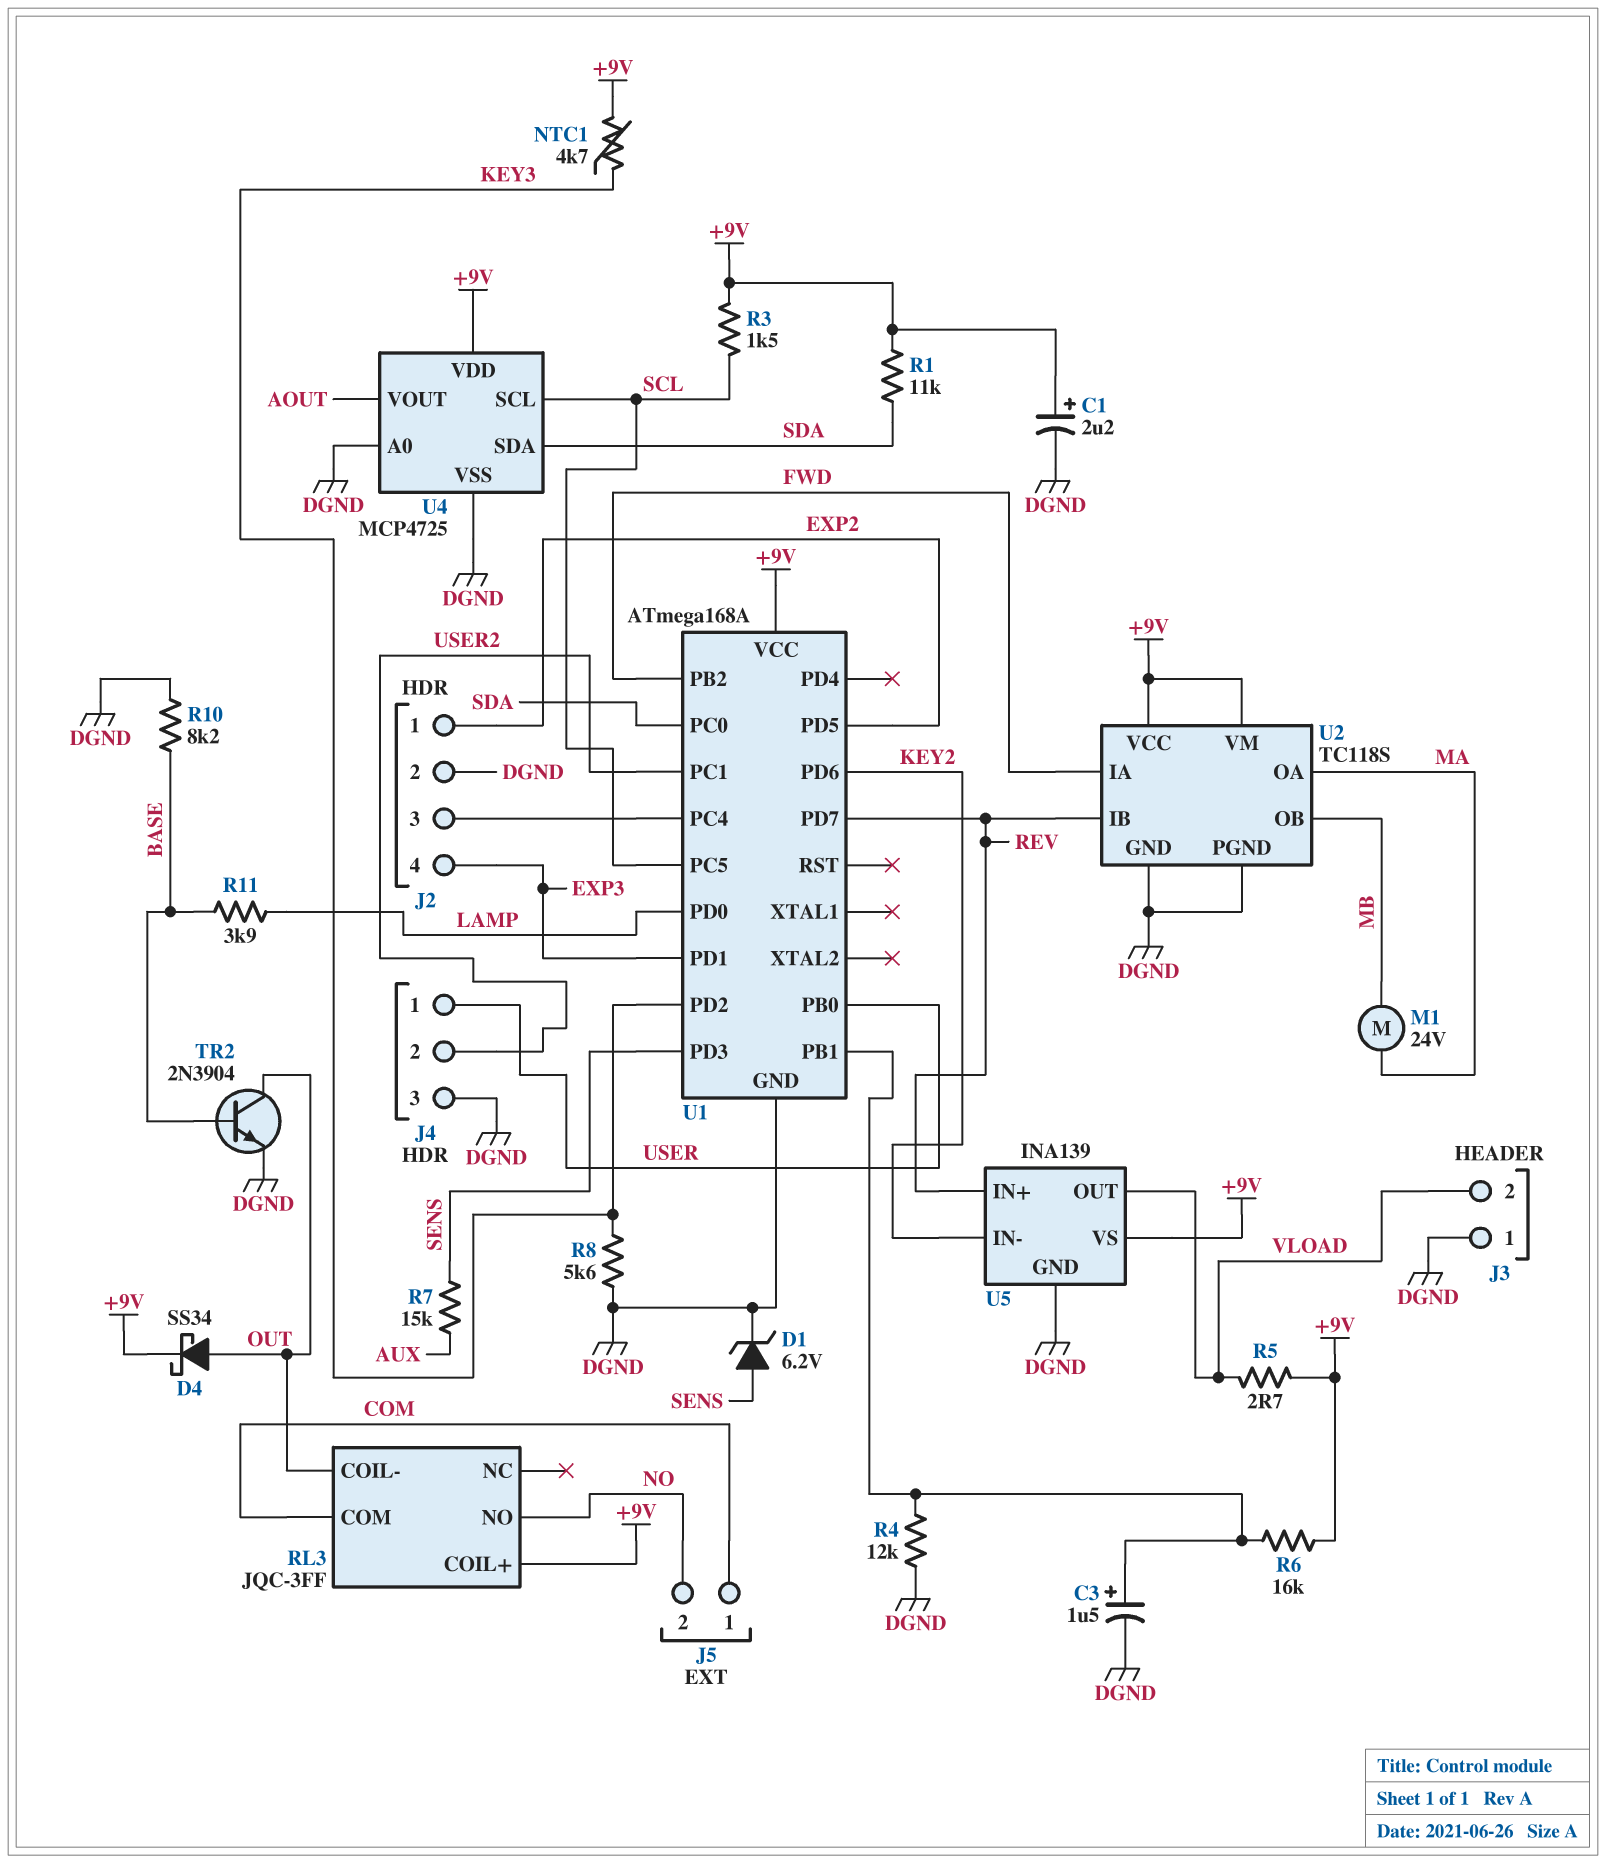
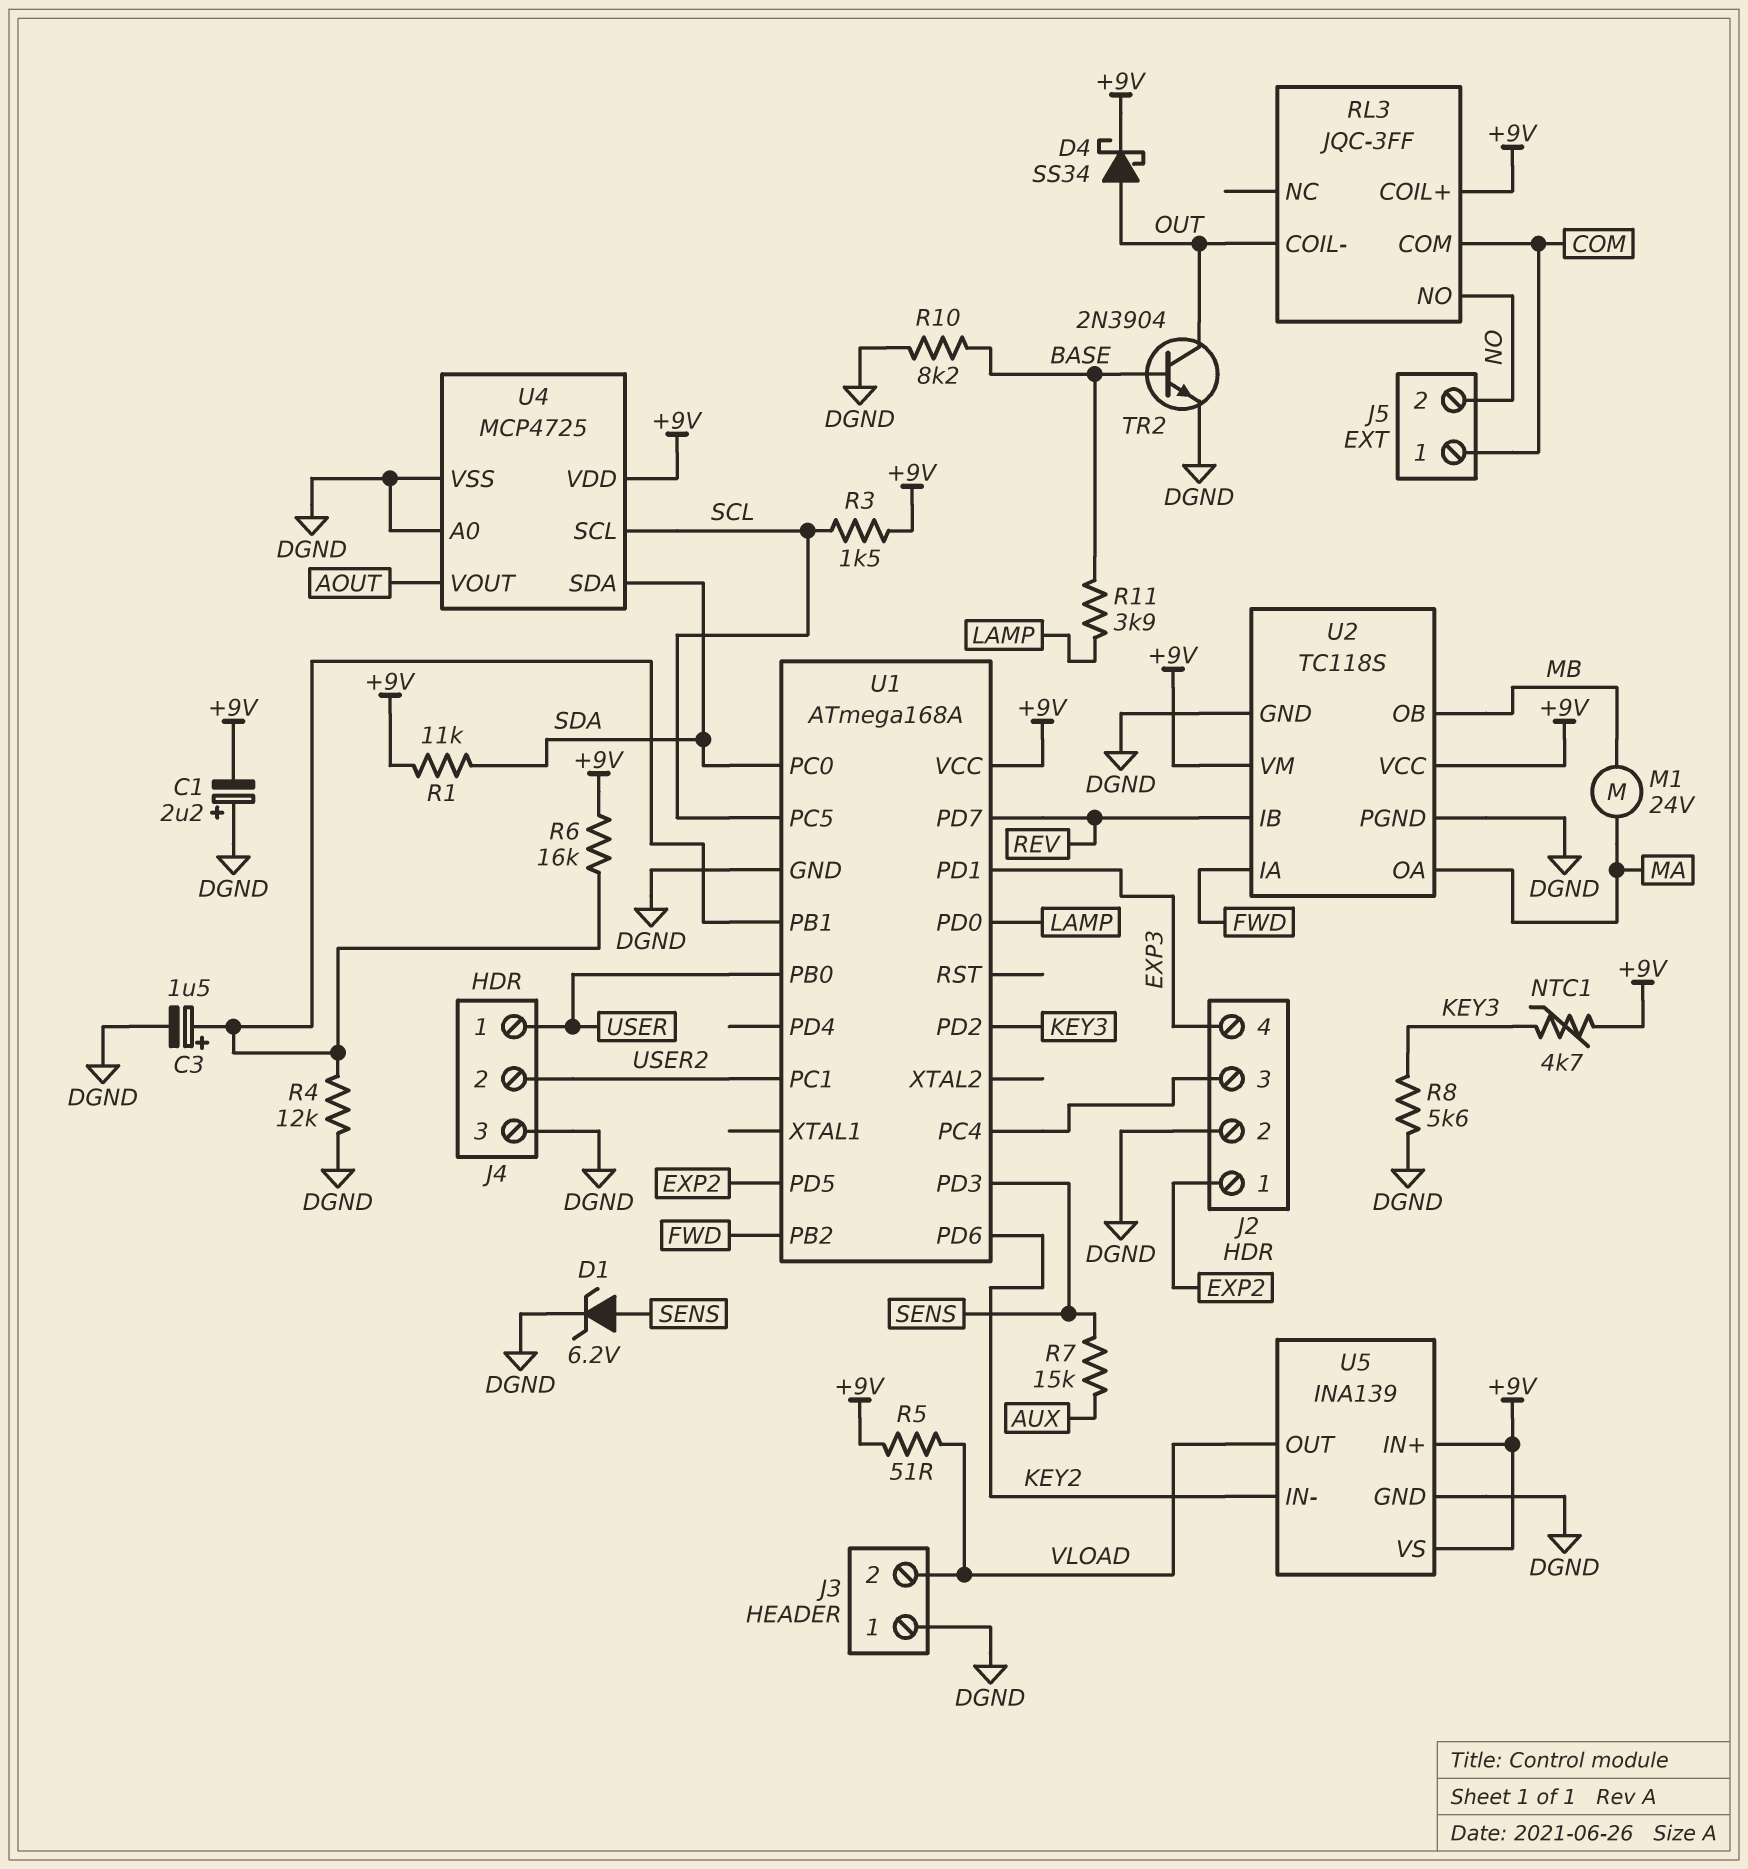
C1: 2.2uF (plus +9V, minus DGND) -> 2.2uF (plus DGND, minus +9V)
R5: 2.7 (+9V, VLOAD) -> 51 (+9V, VLOAD)
U5 pin IN+: REV -> +9V

